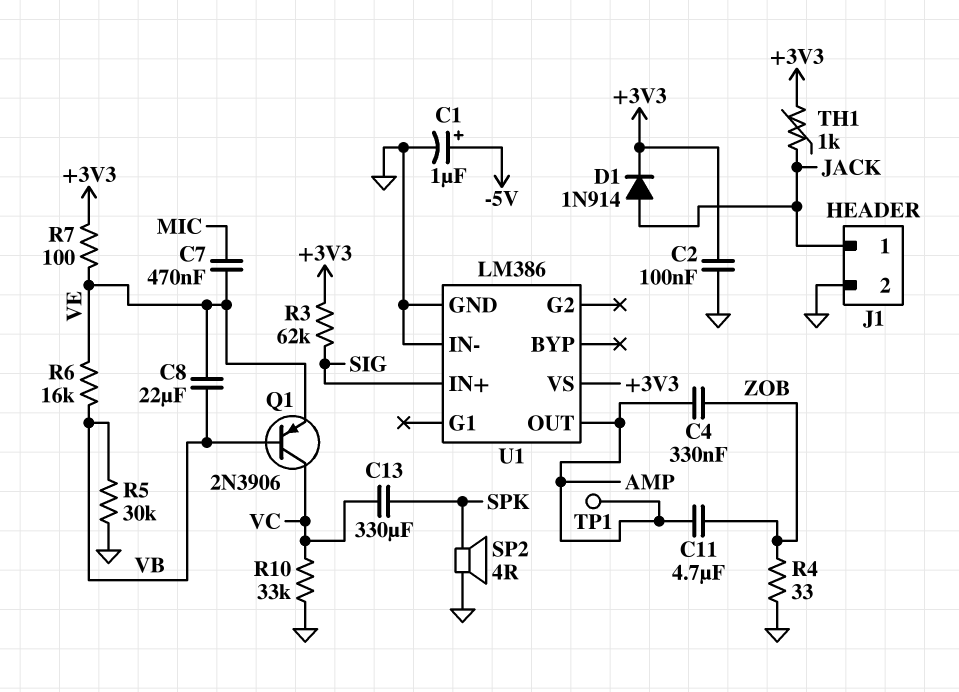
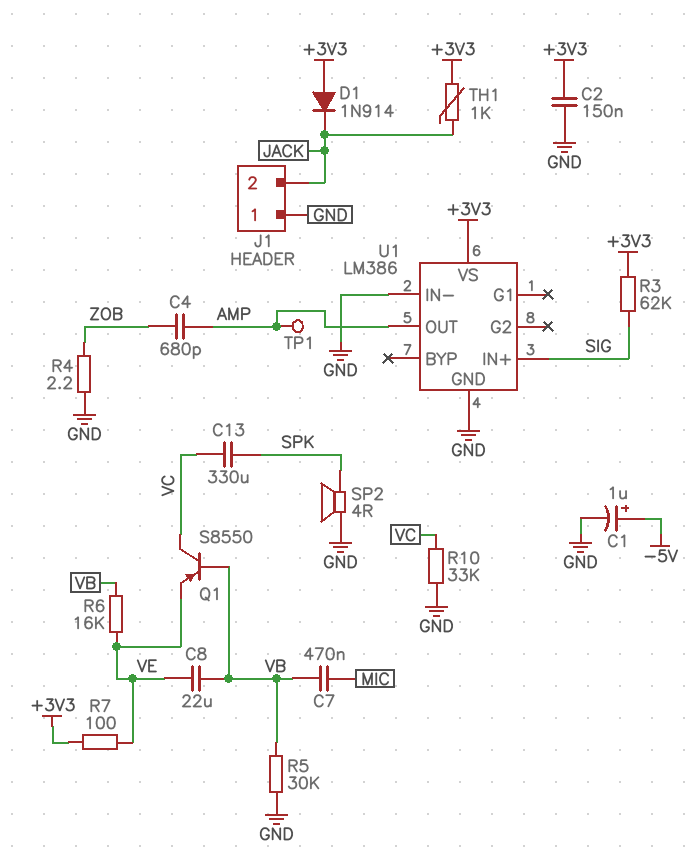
C2: 100nF (+3V3, GND) -> 150nF (+3V3, GND)
C4: 330nF (AMP, ZOB) -> 680pF (AMP, ZOB)
C7: 470nF (MIC, VE) -> 470nF (MIC, VB)
C11: 4.7uF (AMP, ZOB) -> none
D1: diode 1N914 (A JACK, K +3V3) -> diode 1N914 (A +3V3, K JACK)
J1 pin 1: JACK -> GND
J1 pin 2: GND -> JACK
Q1: PNP 2N3906 (B VB, C VC, E VE) -> PNP S8550 (B VB, C VC, E VE)
R4: 33 (GND, ZOB) -> 2.2 (GND, ZOB)

